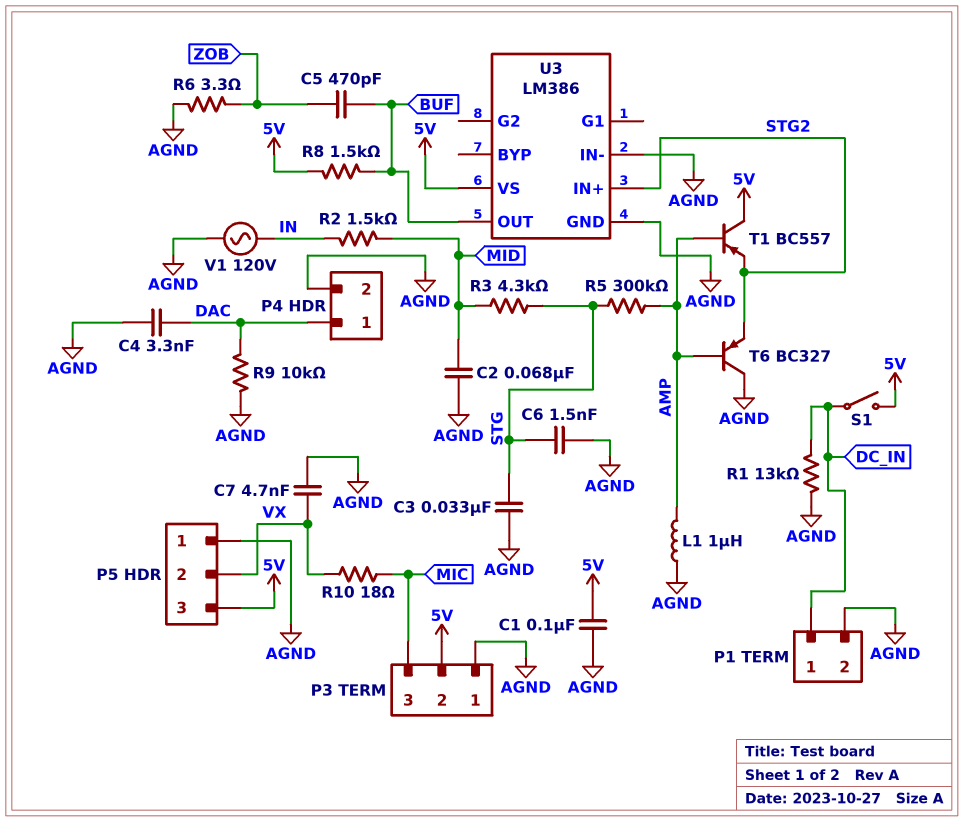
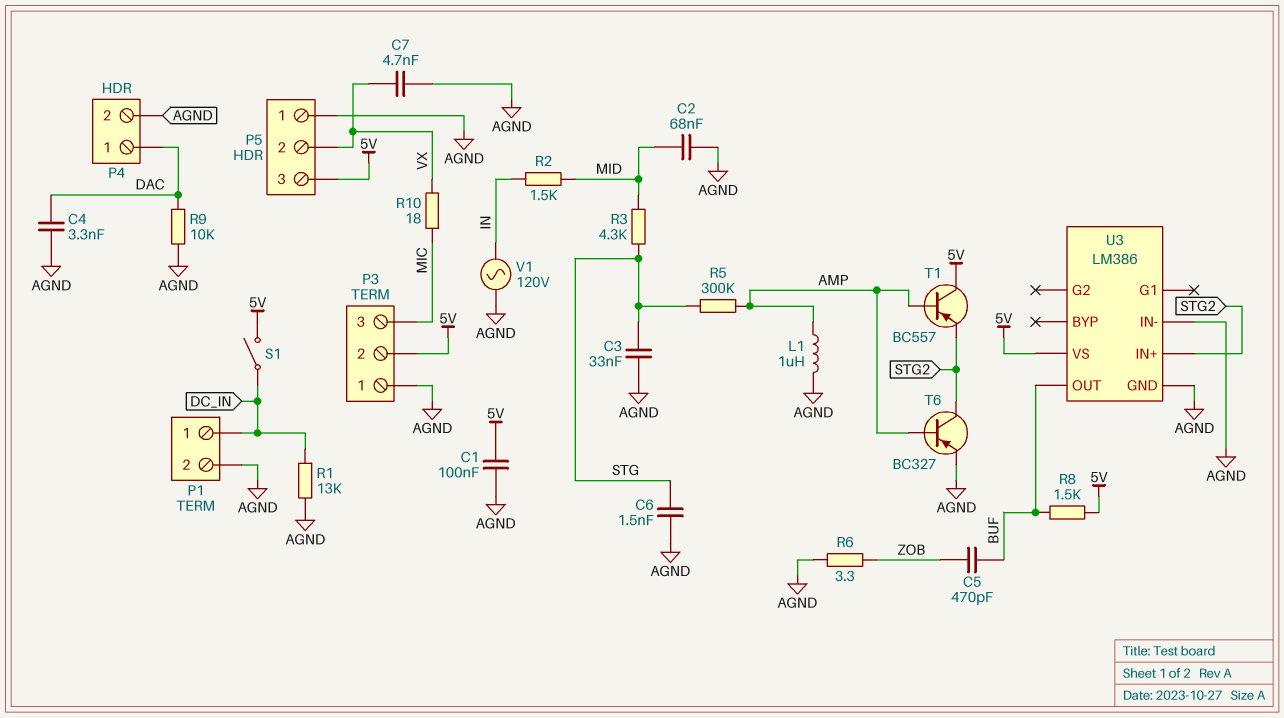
T6: PNP BC327 (B AMP, C AGND, E STG2) -> PNP BC327 (B AMP, C STG2, E AGND)

